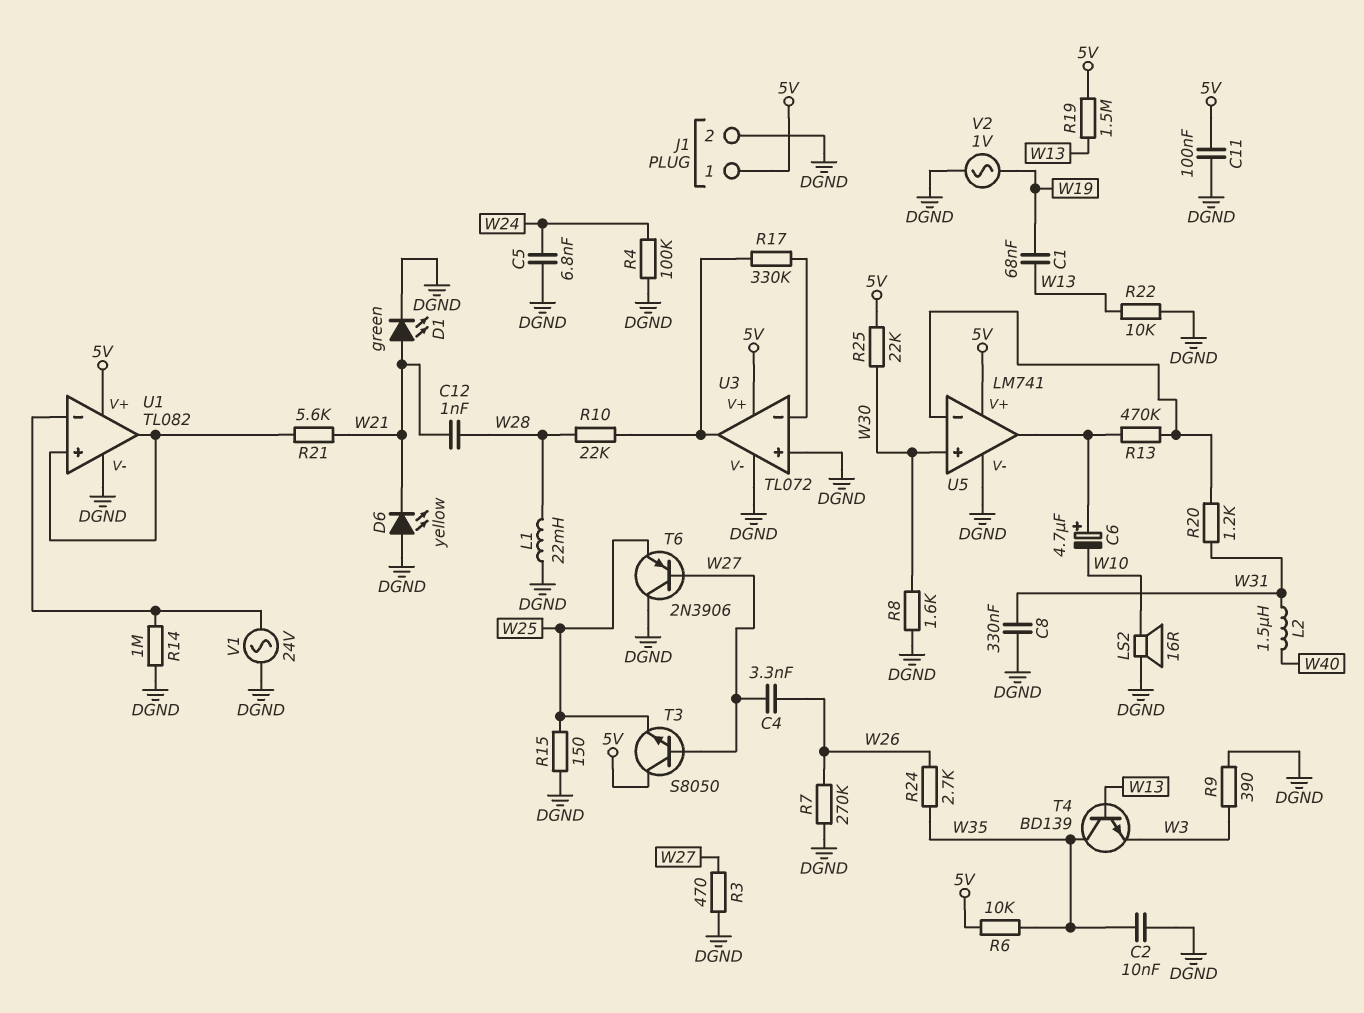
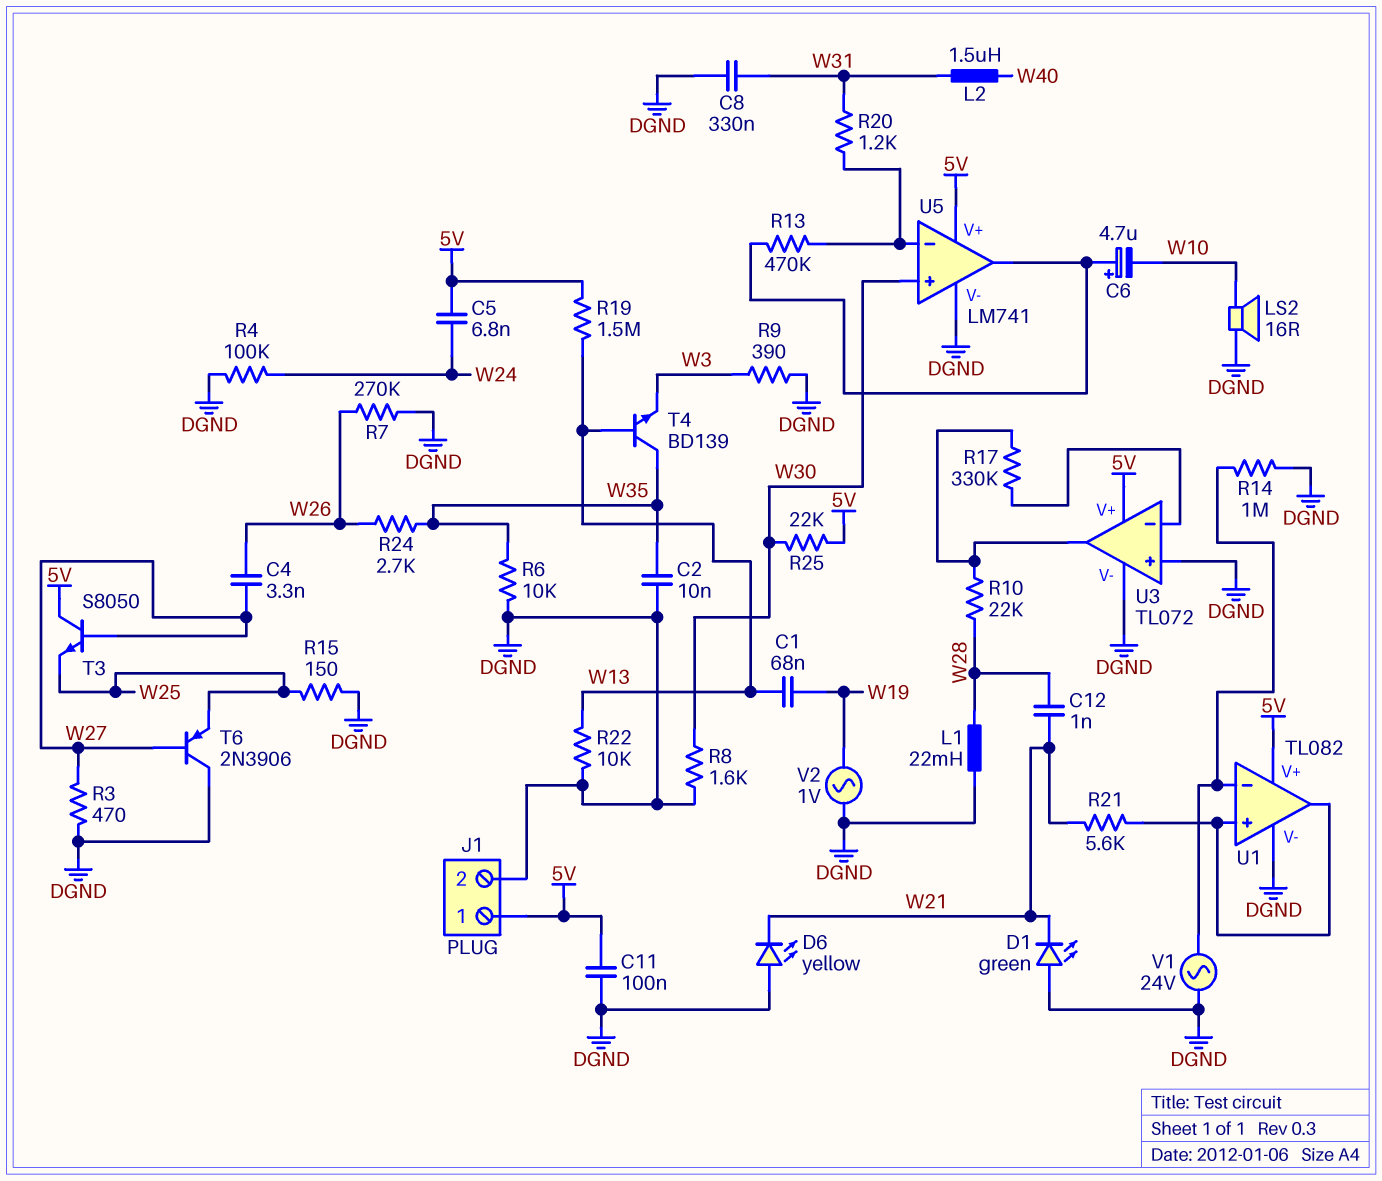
C5: 6.8nF (DGND, W24) -> 6.8nF (5V, W24)
D1: LED green (A W21, K DGND) -> LED green (A DGND, K W21)
R6: 10k (5V, W35) -> 10k (DGND, W35)

